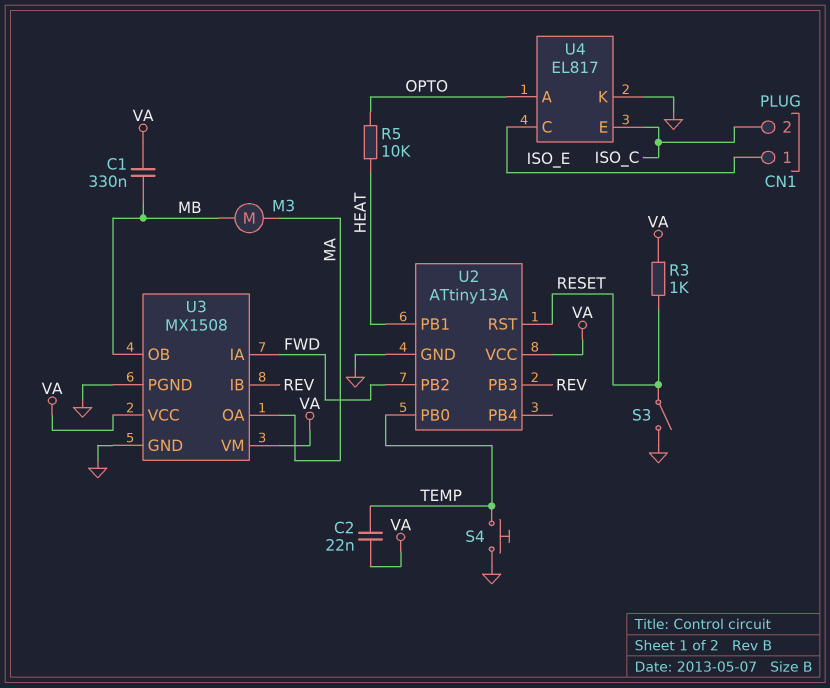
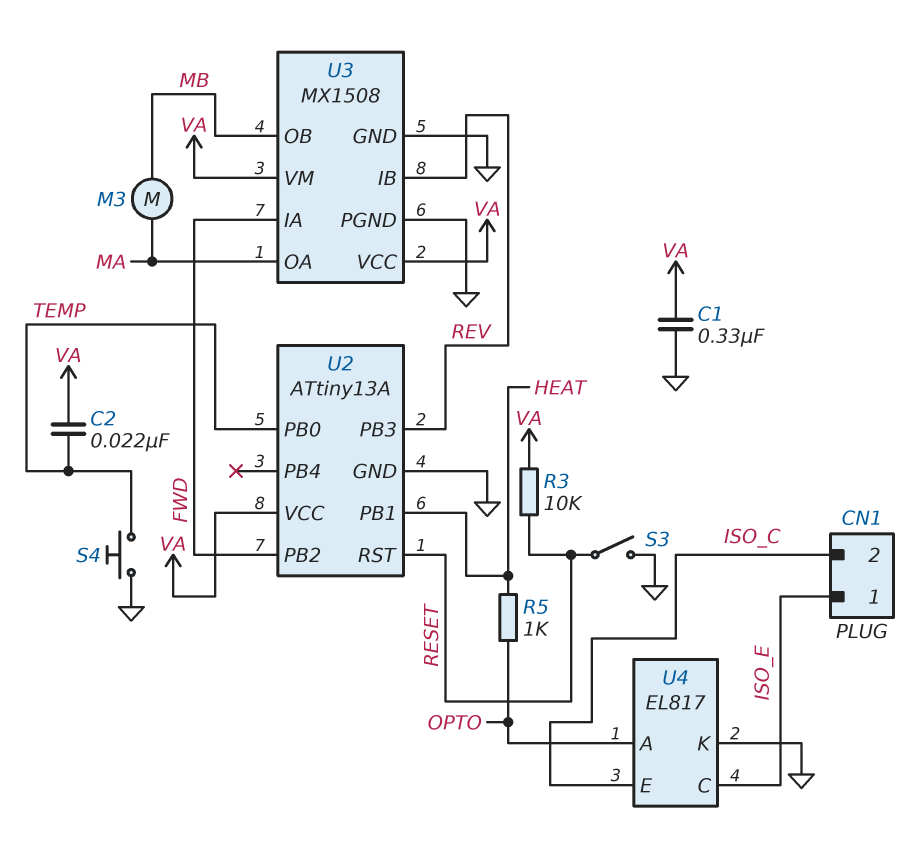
C1: 330nF (MB, VA) -> 330nF (GND, VA)
R3: 1k (RESET, VA) -> 10k (RESET, VA)
R5: 10k (HEAT, OPTO) -> 1k (HEAT, OPTO)

